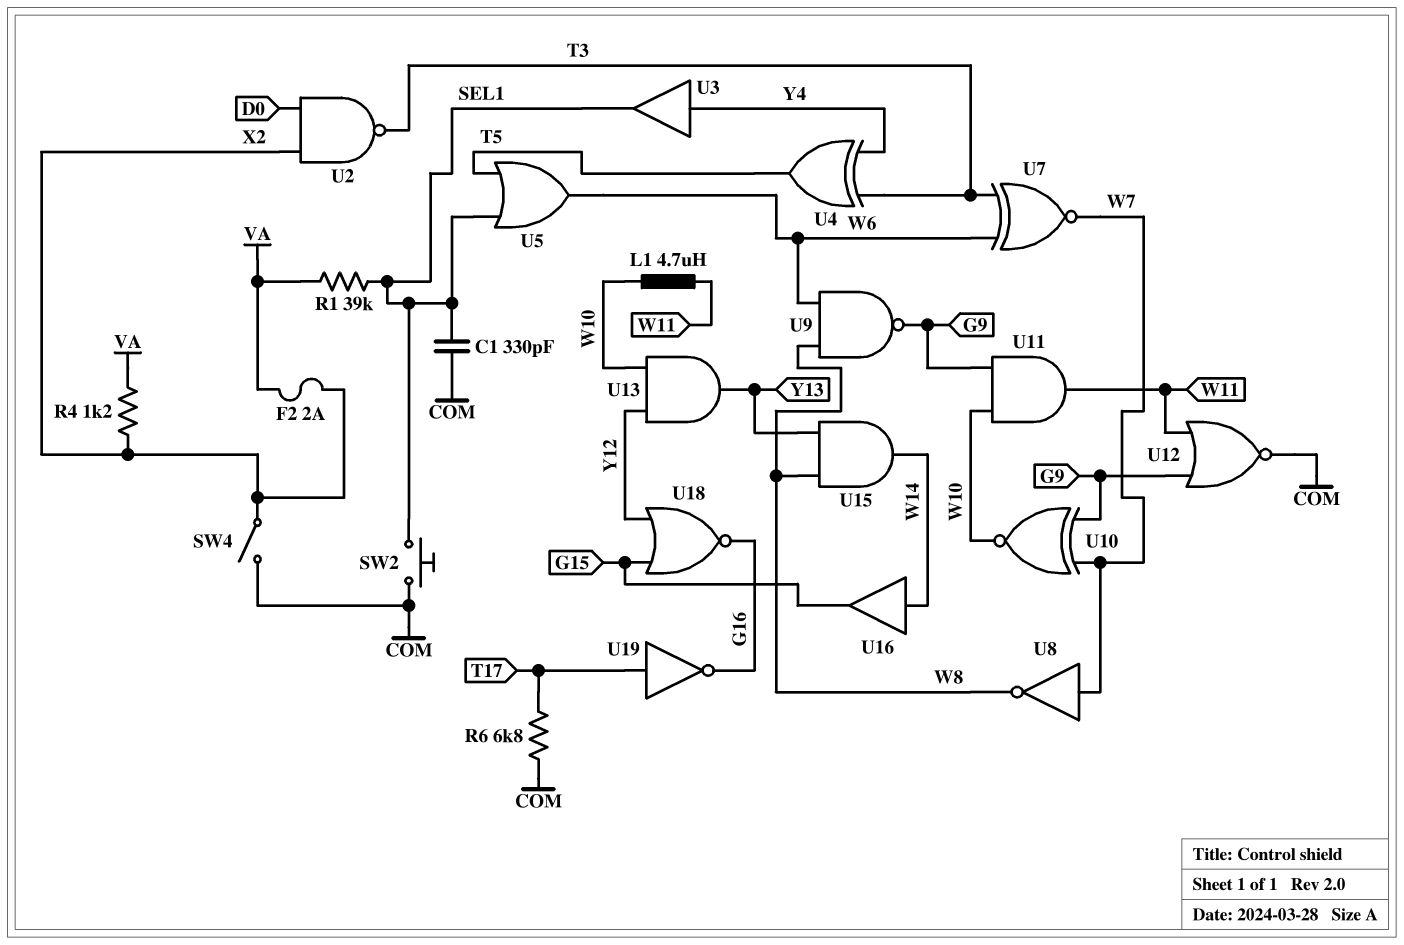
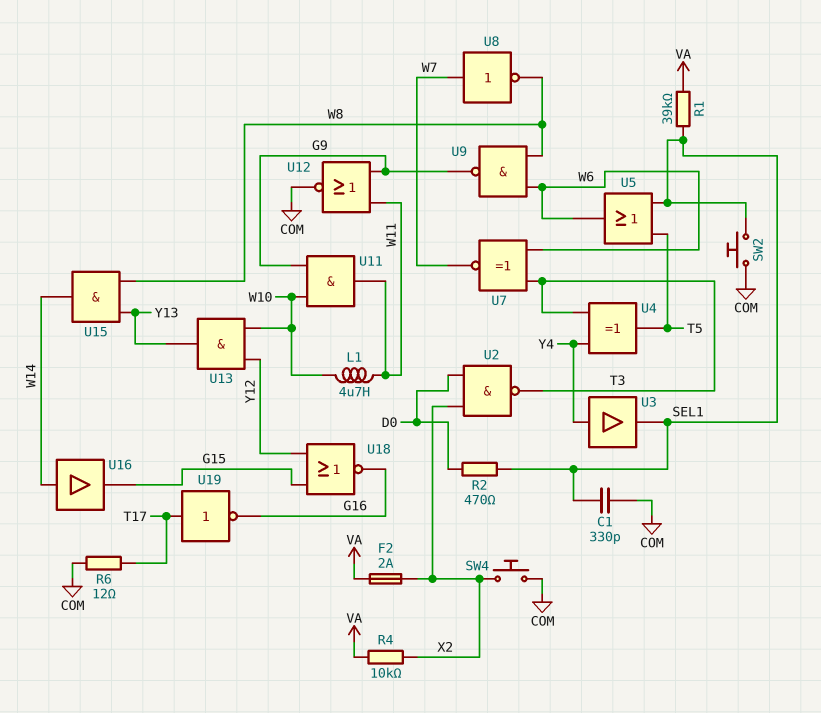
R2: none -> 470 (D0, SEL1)
R4: 1.2k (VA, X2) -> 10k (VA, X2)
R6: 6.8k (COM, T17) -> 12 (COM, T17)
SW4: switch (COM, X2) -> button (COM, X2)
U10: XNOR (in G9, in W7, out W10) -> none

